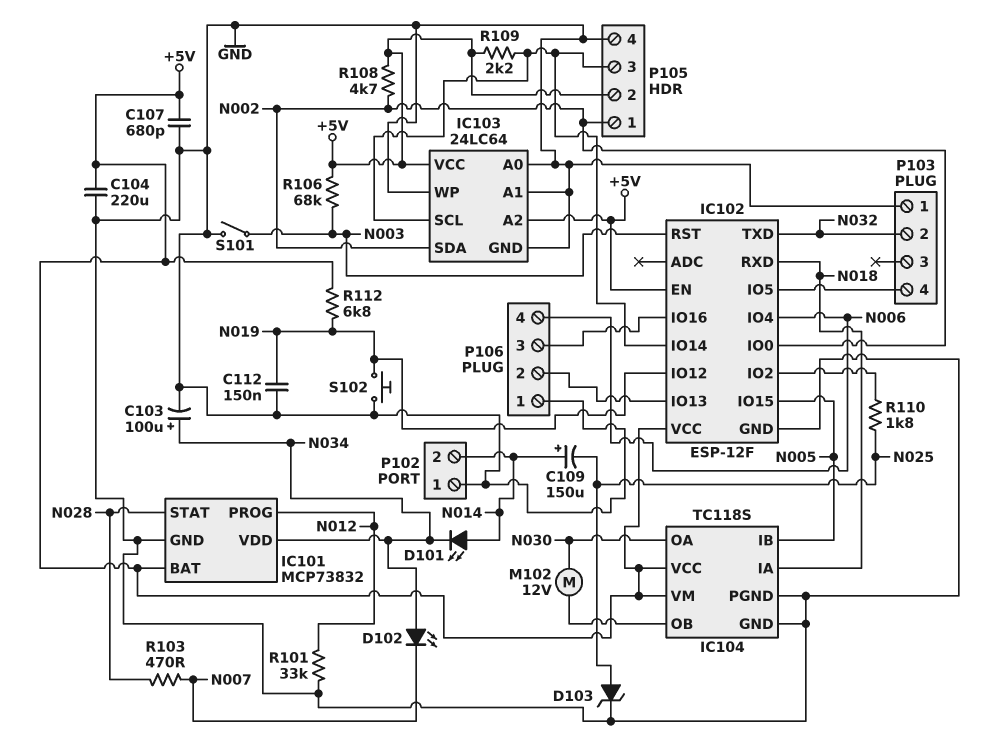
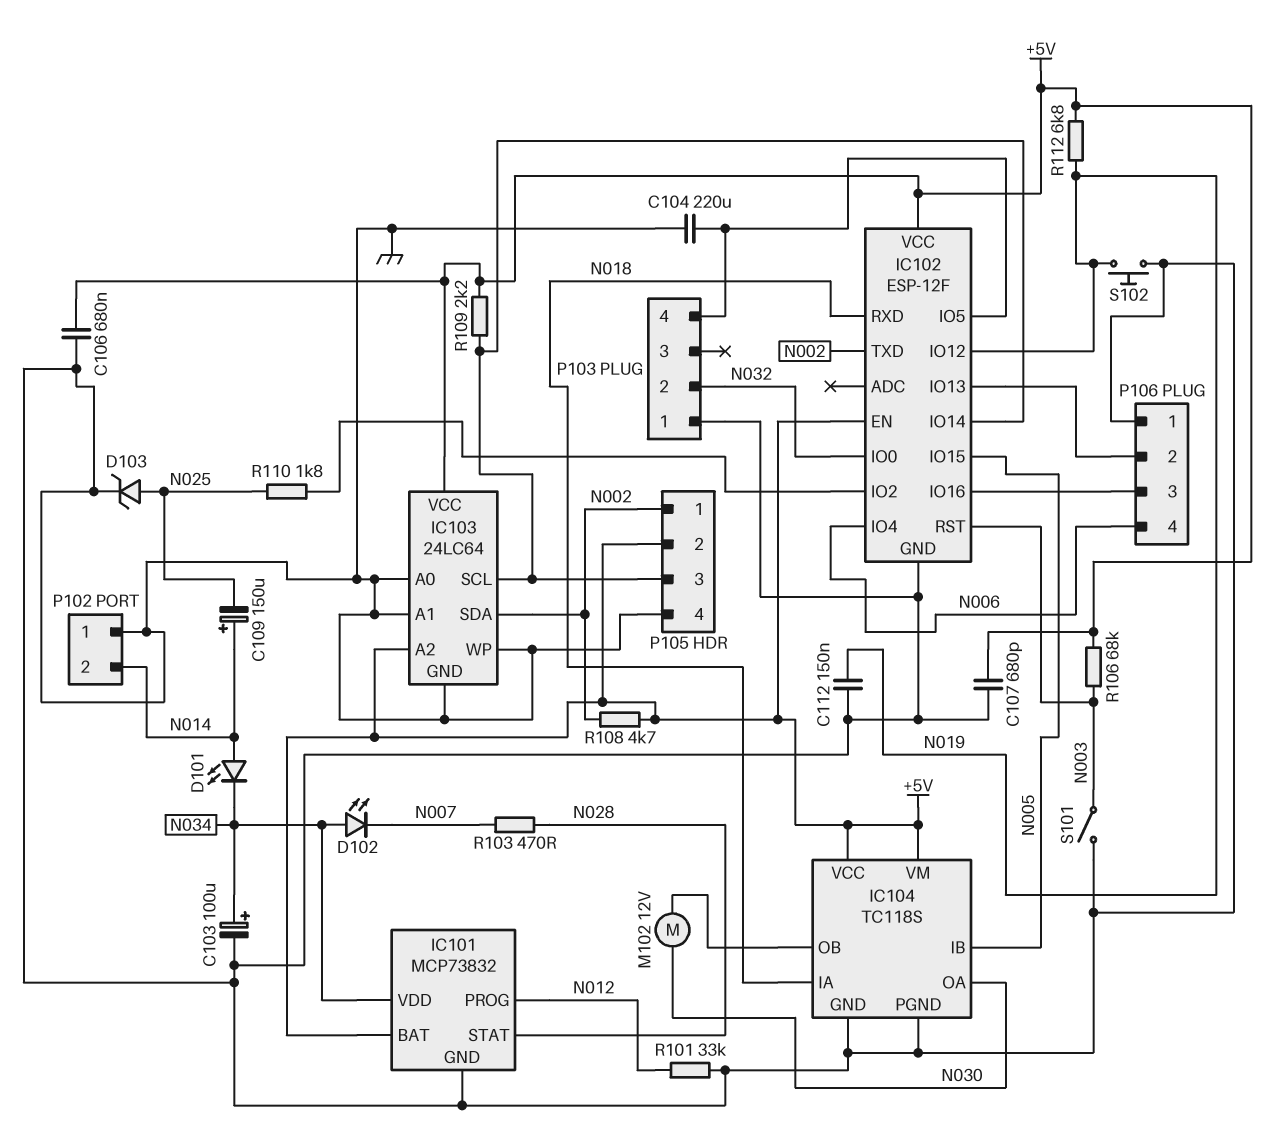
C104: 220uF (+5V, GND) -> 220uF (GND, IC102/IO5)
C106: none -> 680nF (+5V, GND)
IC102 pin IO0: N002 -> N032
IC102 pin TXD: N032 -> N002

